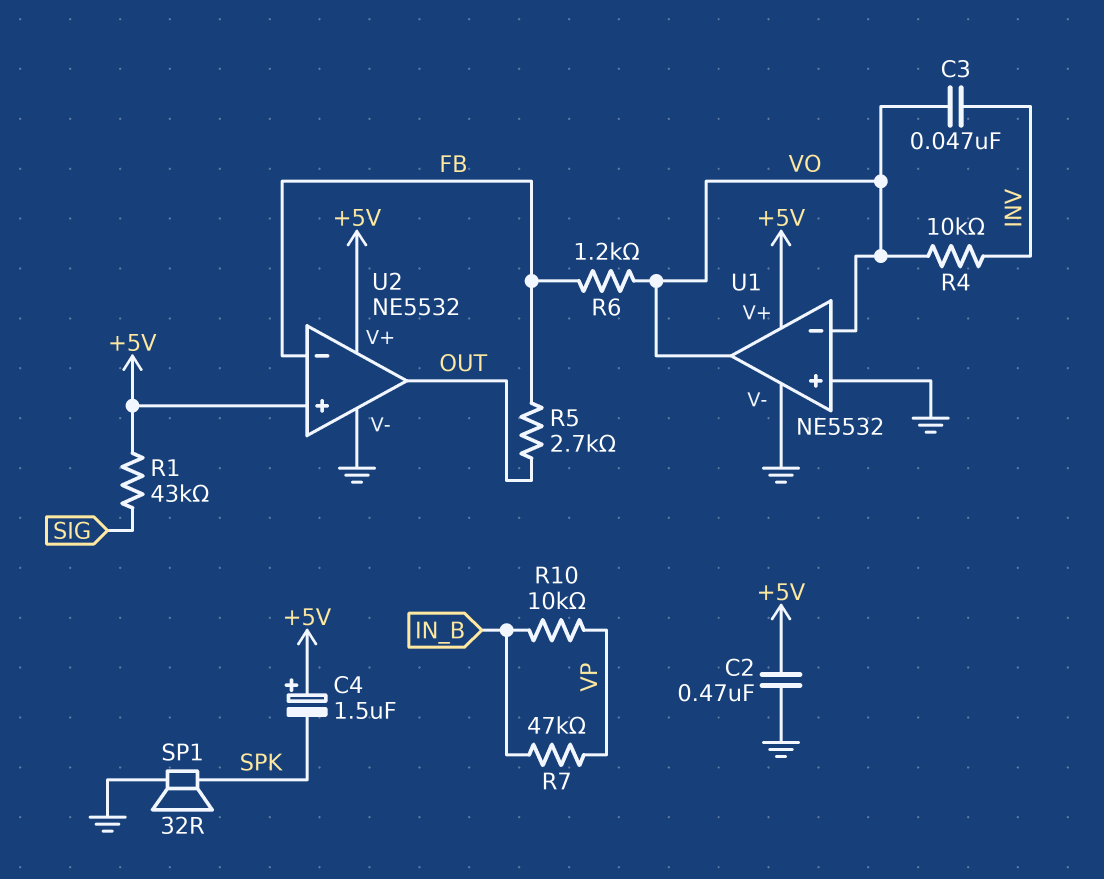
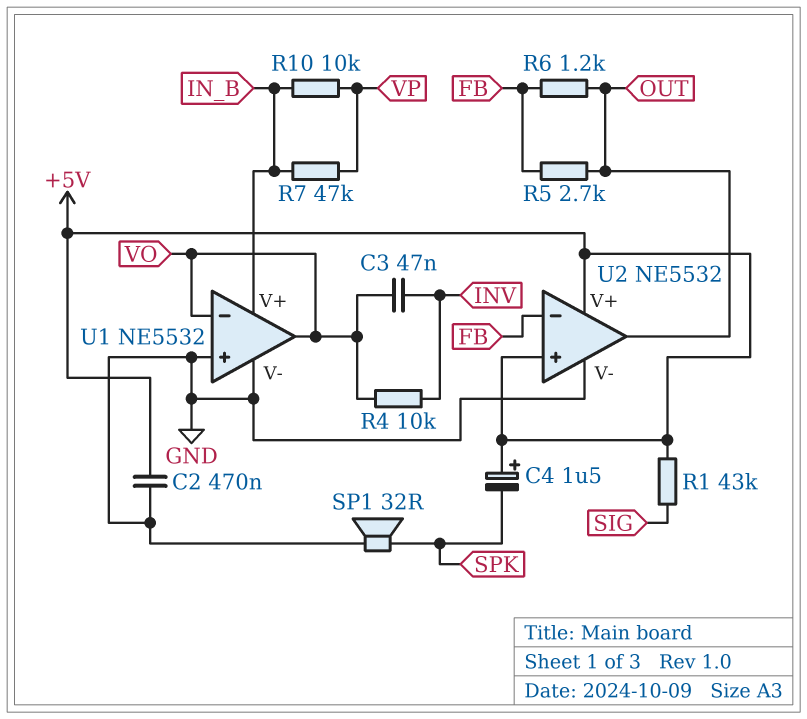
R6: 1.2k (FB, VO) -> 1.2k (FB, OUT)
U1 pin V+: +5V -> IN_B

